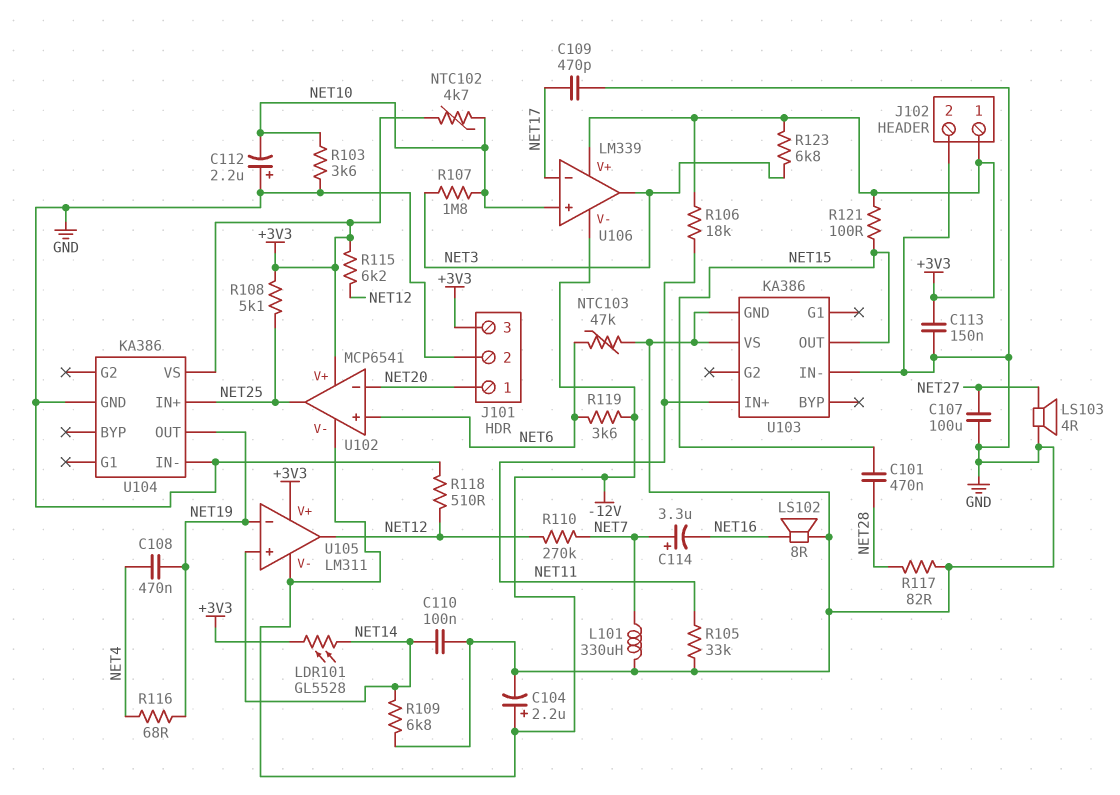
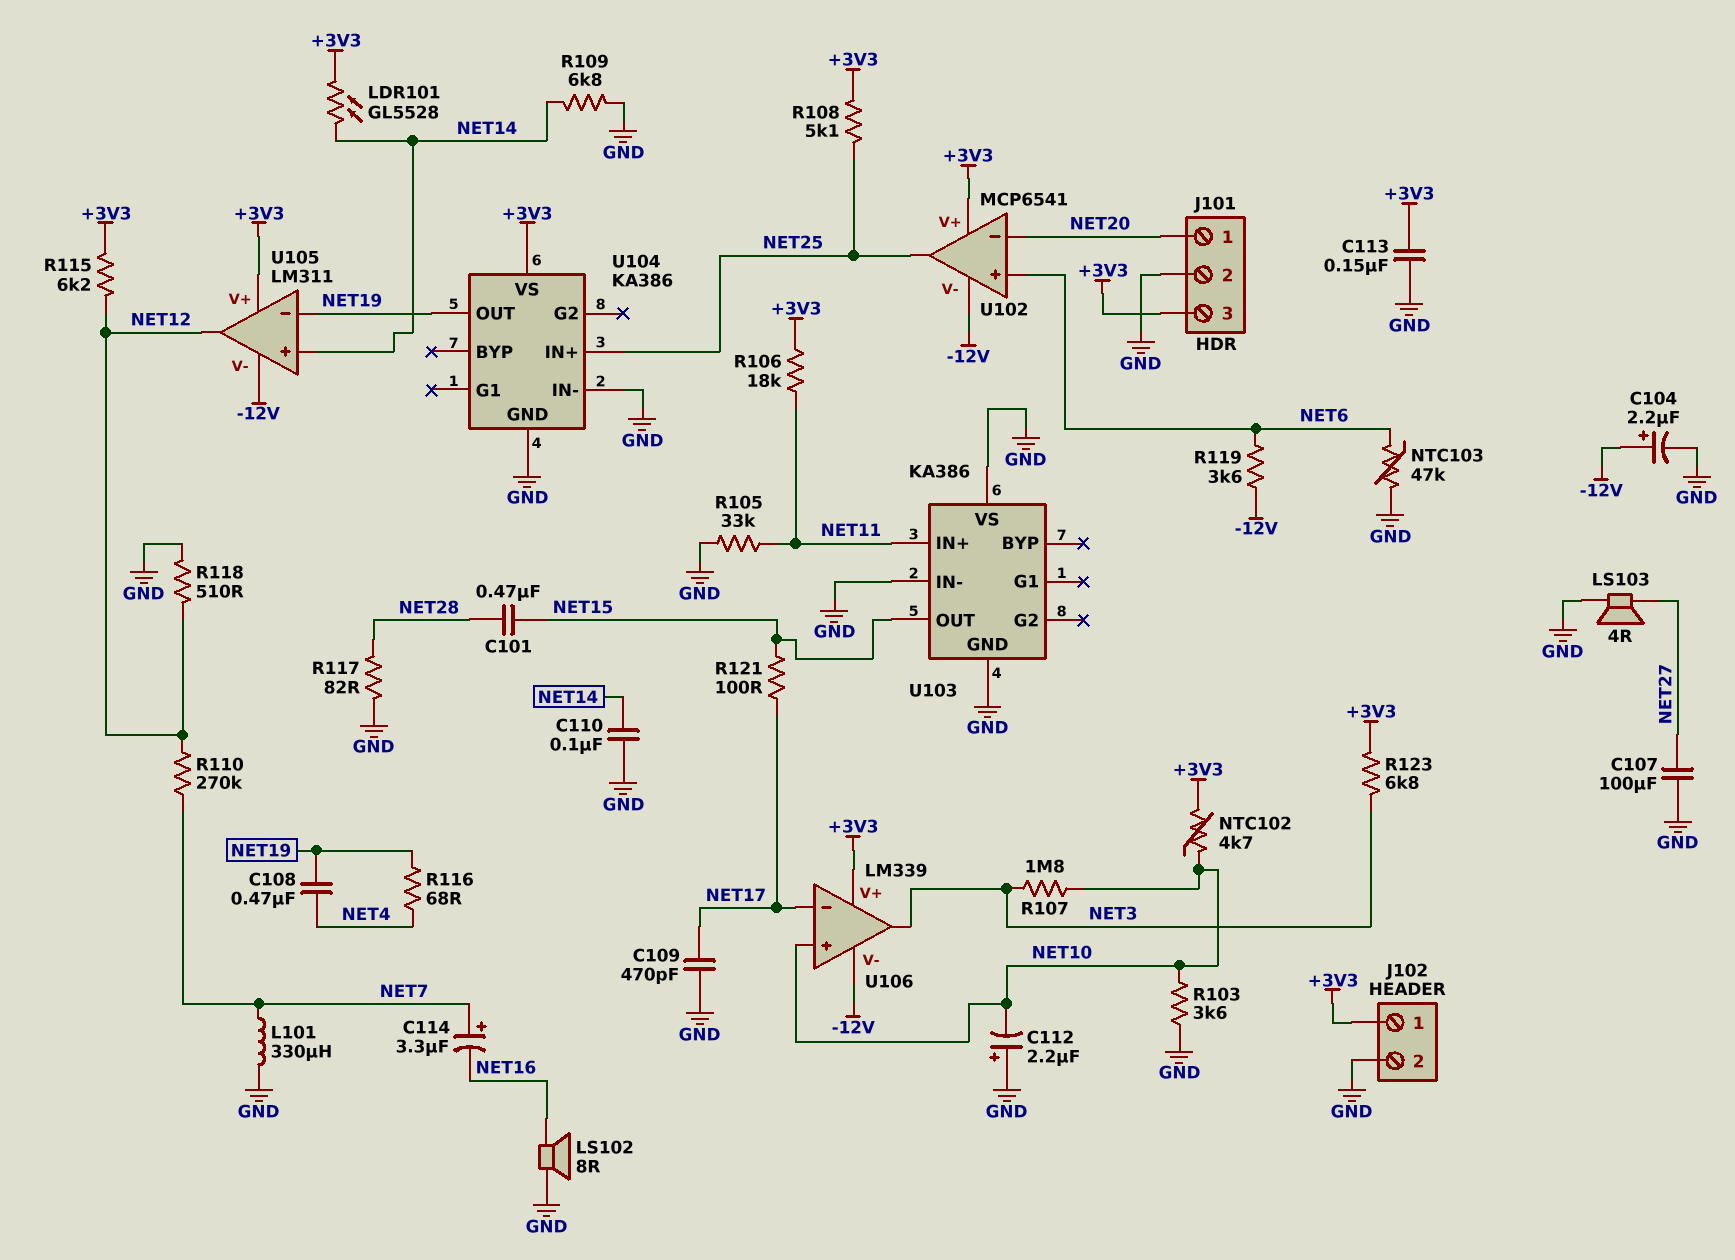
R121: 100 (+3V3, NET15) -> 100 (NET15, NET17)

